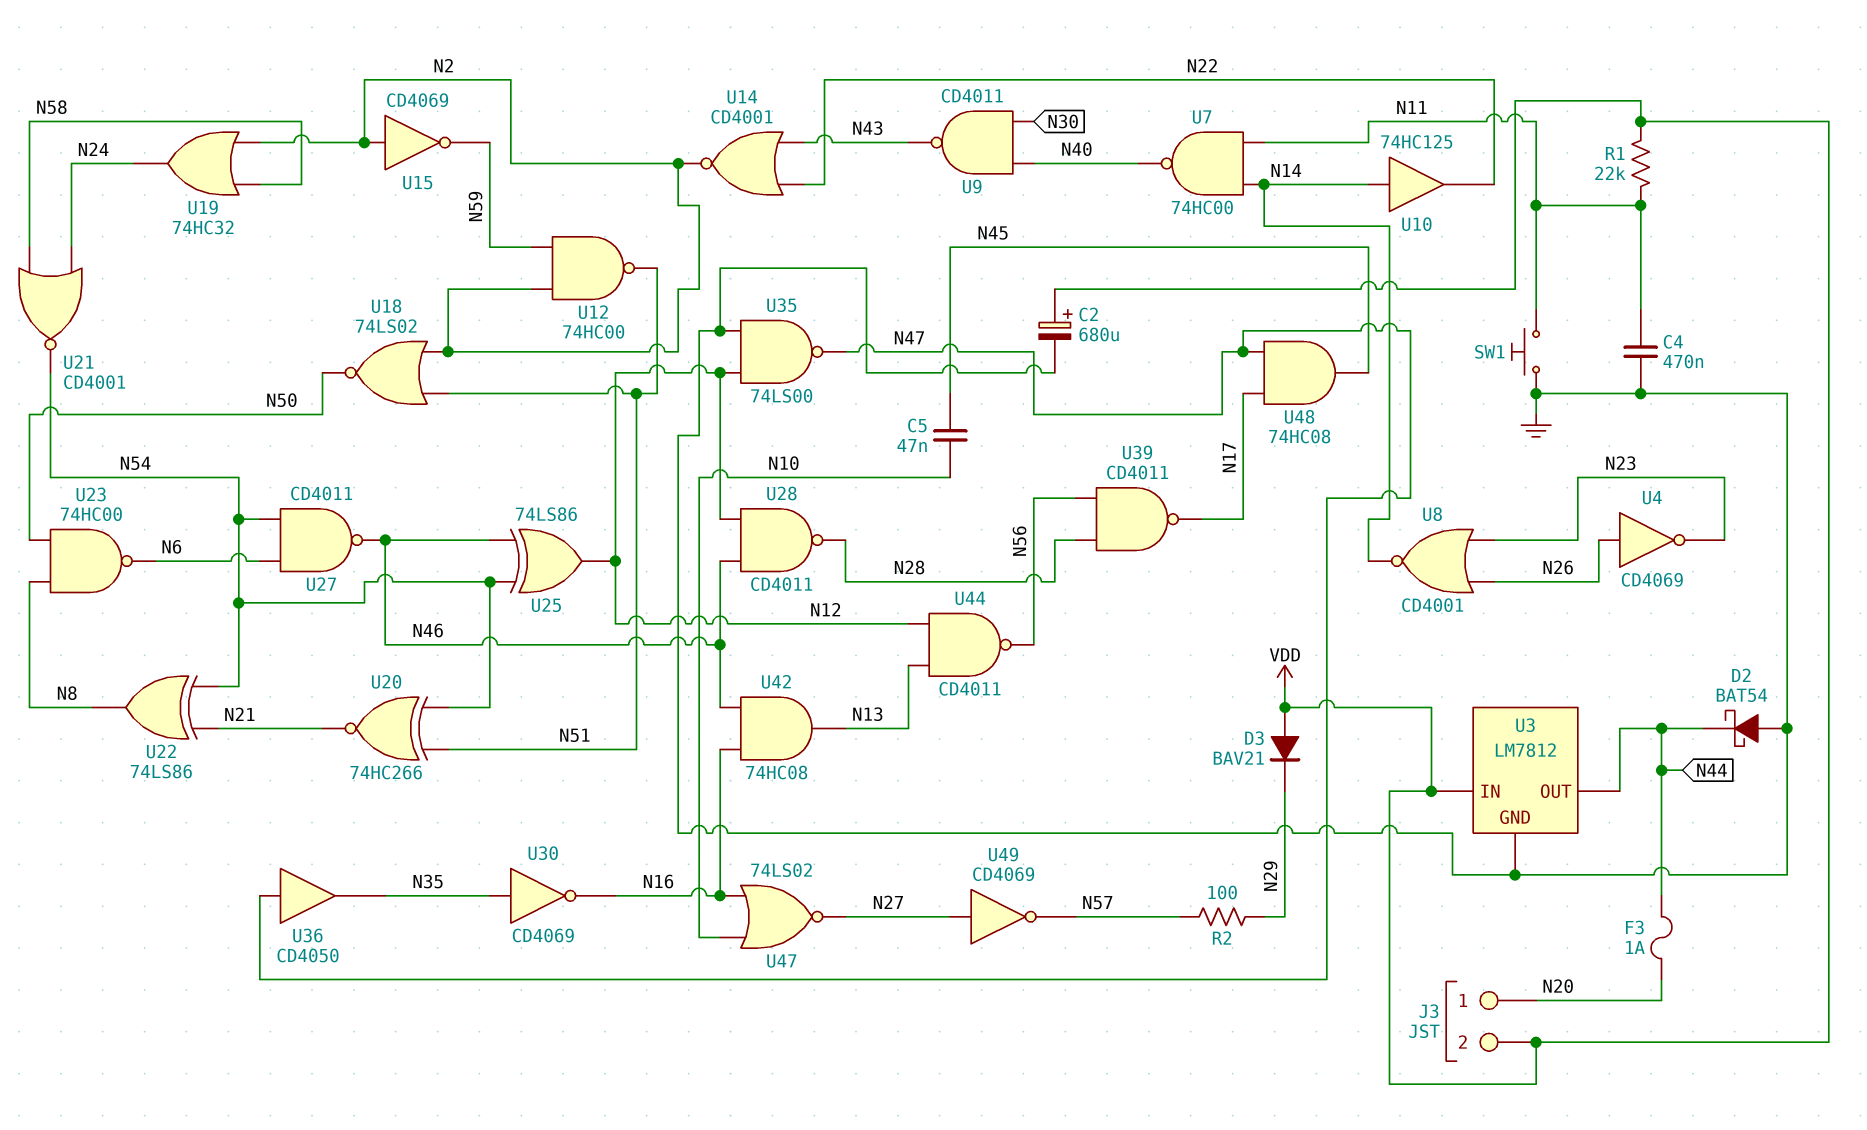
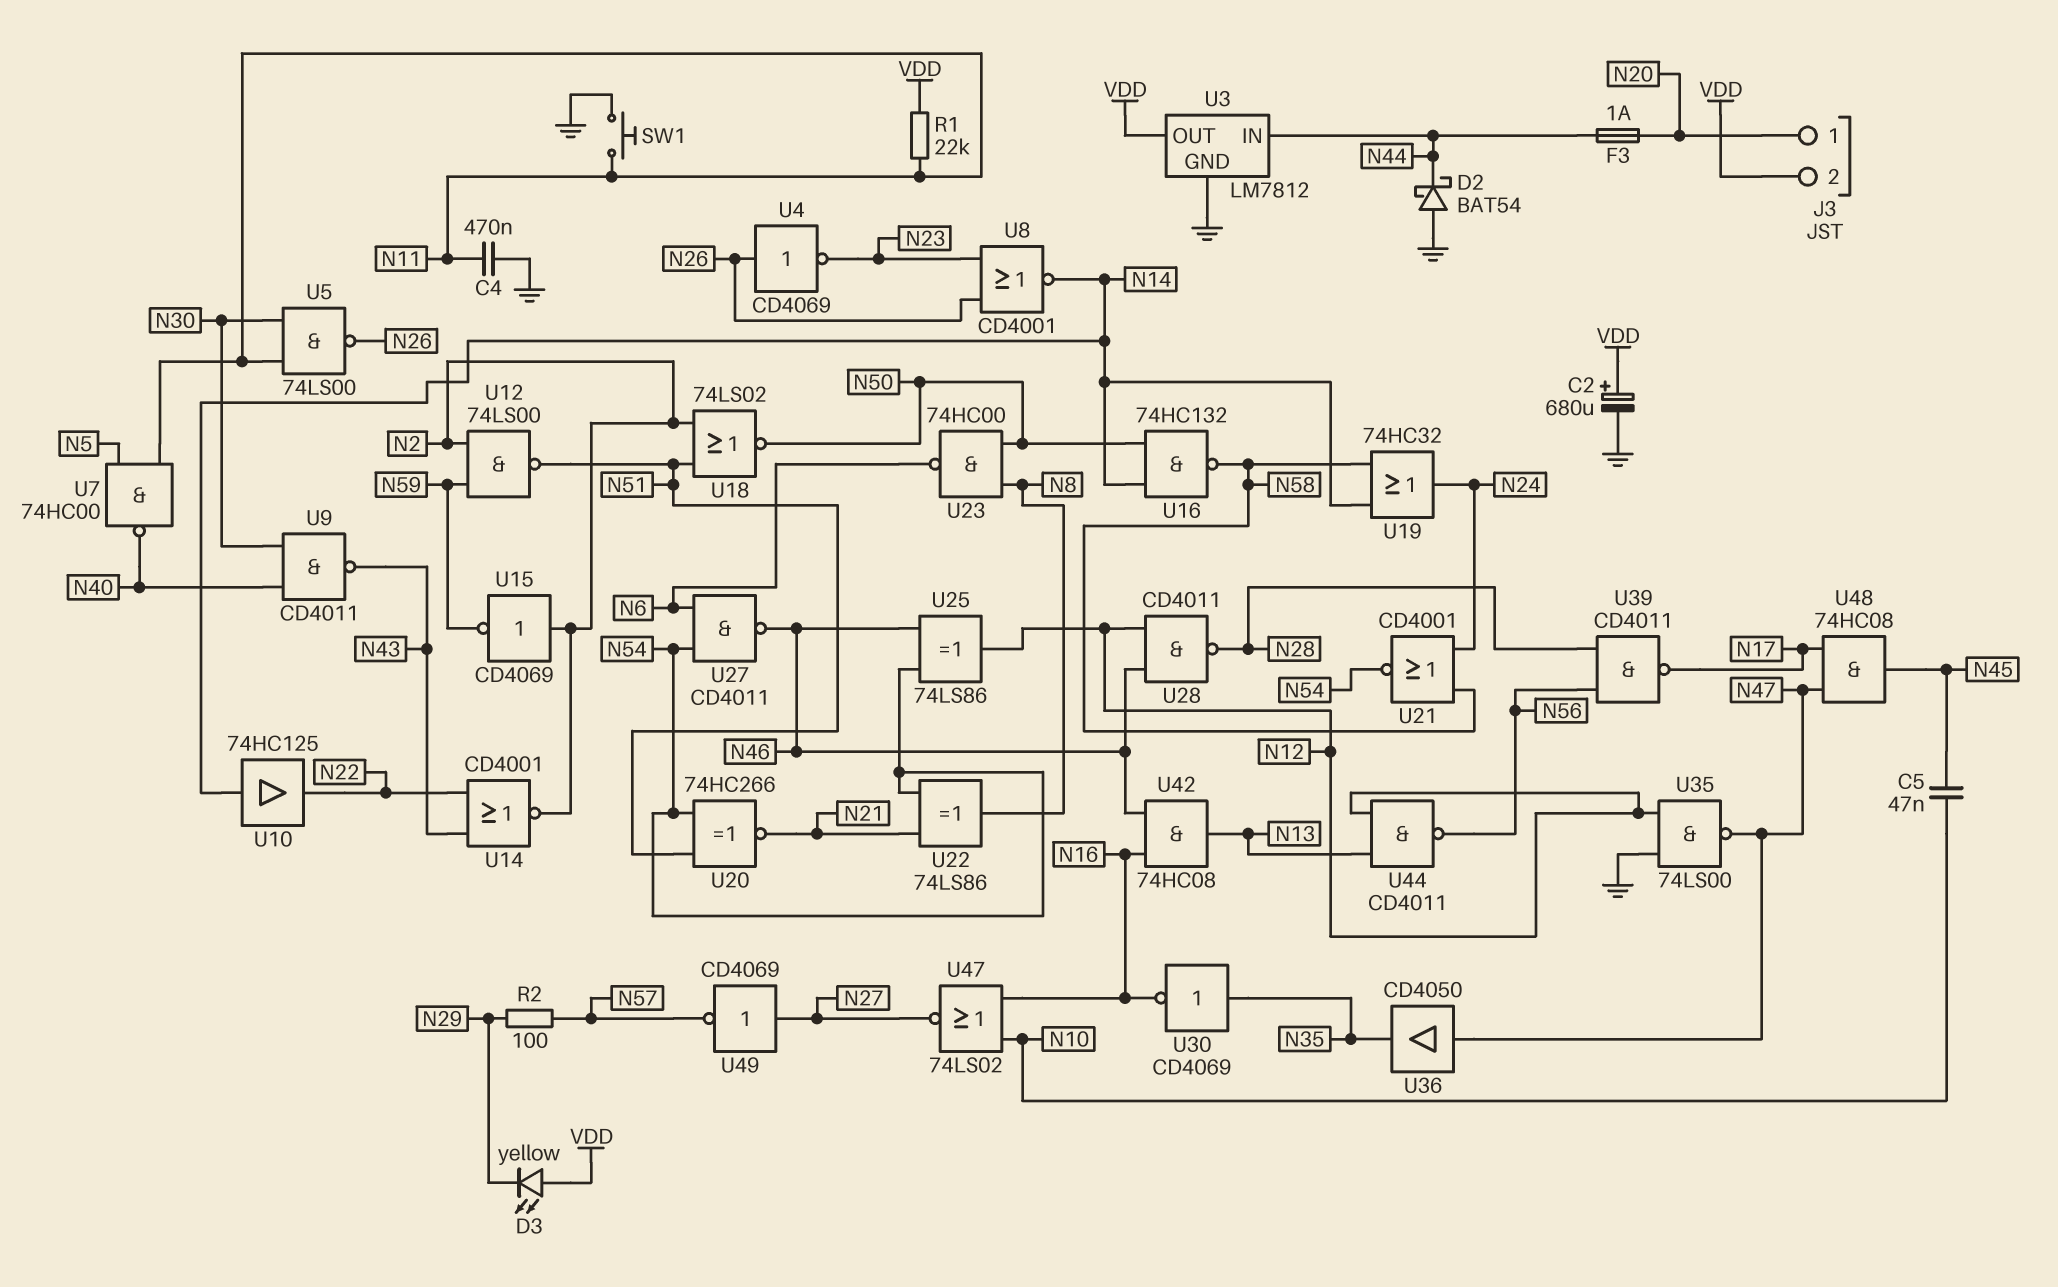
D3: diode BAV21 (A VDD, K N29) -> LED yellow (A VDD, K N29)
U3 pin IN: VDD -> N44
U3 pin OUT: N44 -> VDD
U5: none -> NAND 74LS00 (in N11, in N30, out N26)
U7: NAND 74HC00 (in N11, in N14, out N40) -> NAND 74HC00 (in N5, in N11, out N40)
U12: NAND 74HC00 (in N2, in N59, out N51) -> NAND 74LS00 (in N2, in N59, out N51)
U16: none -> NAND 74HC132 (in N14, in N50, out N58)
U19: OR 74HC32 (in N2, in N58, out N24) -> OR 74HC32 (in N14, in N58, out N24)

